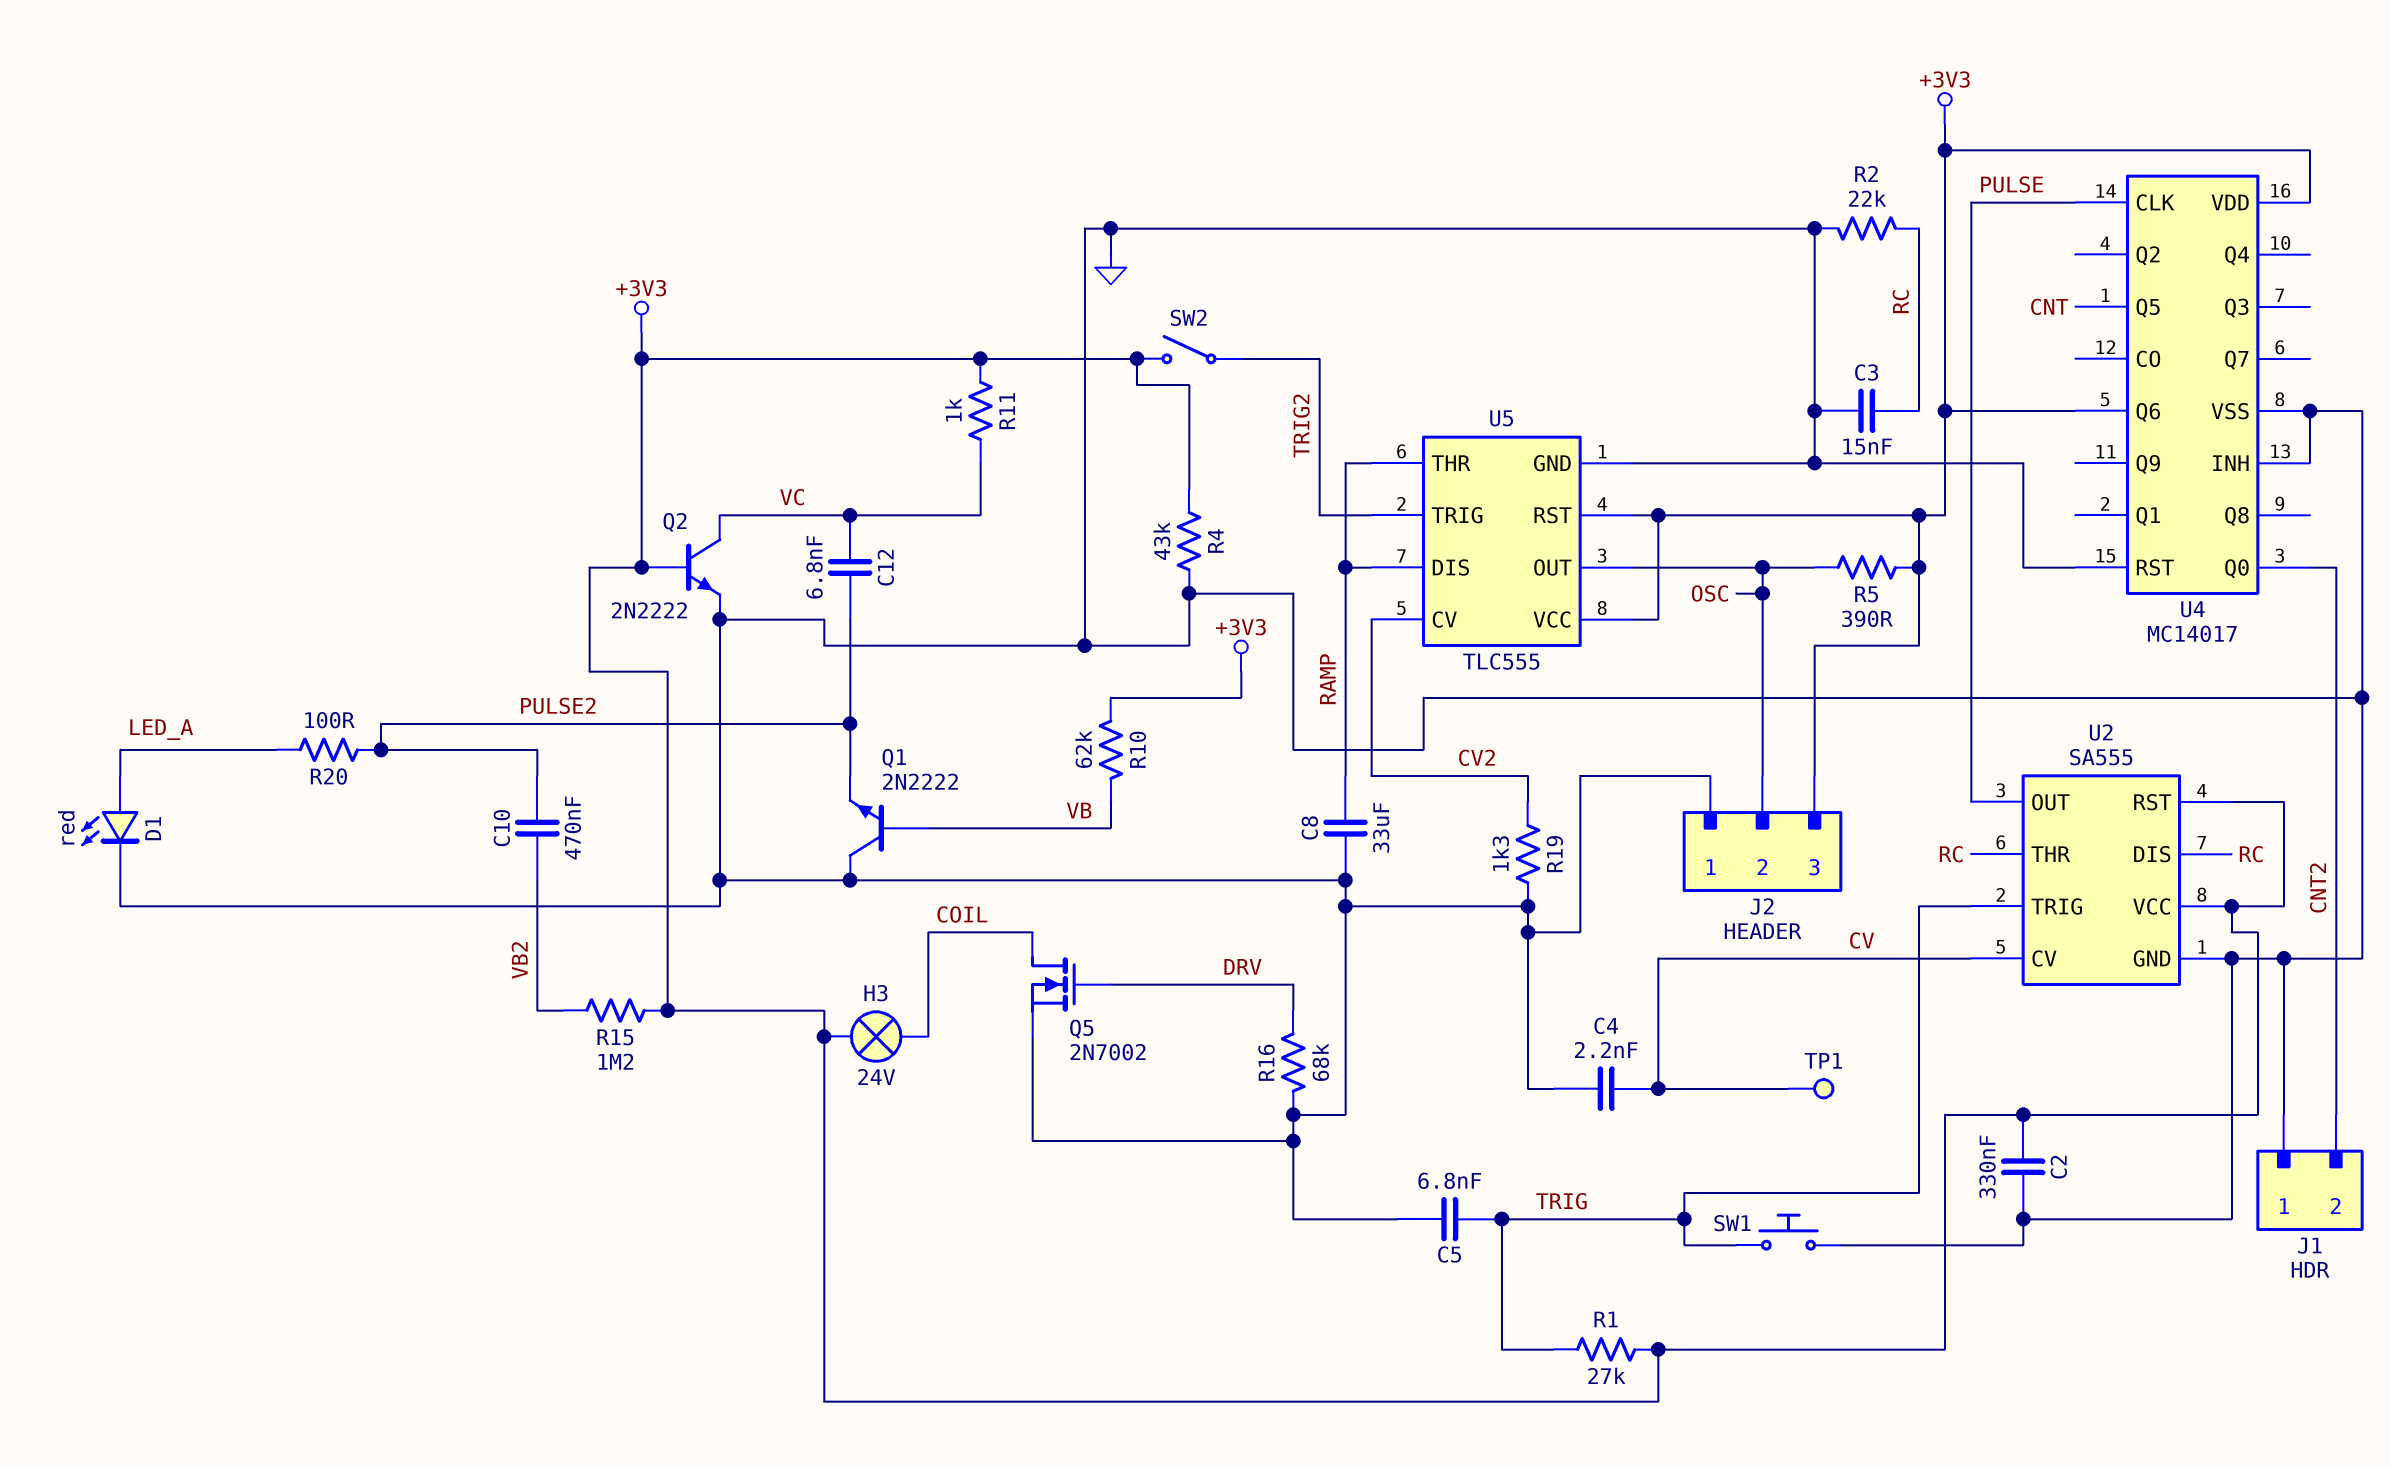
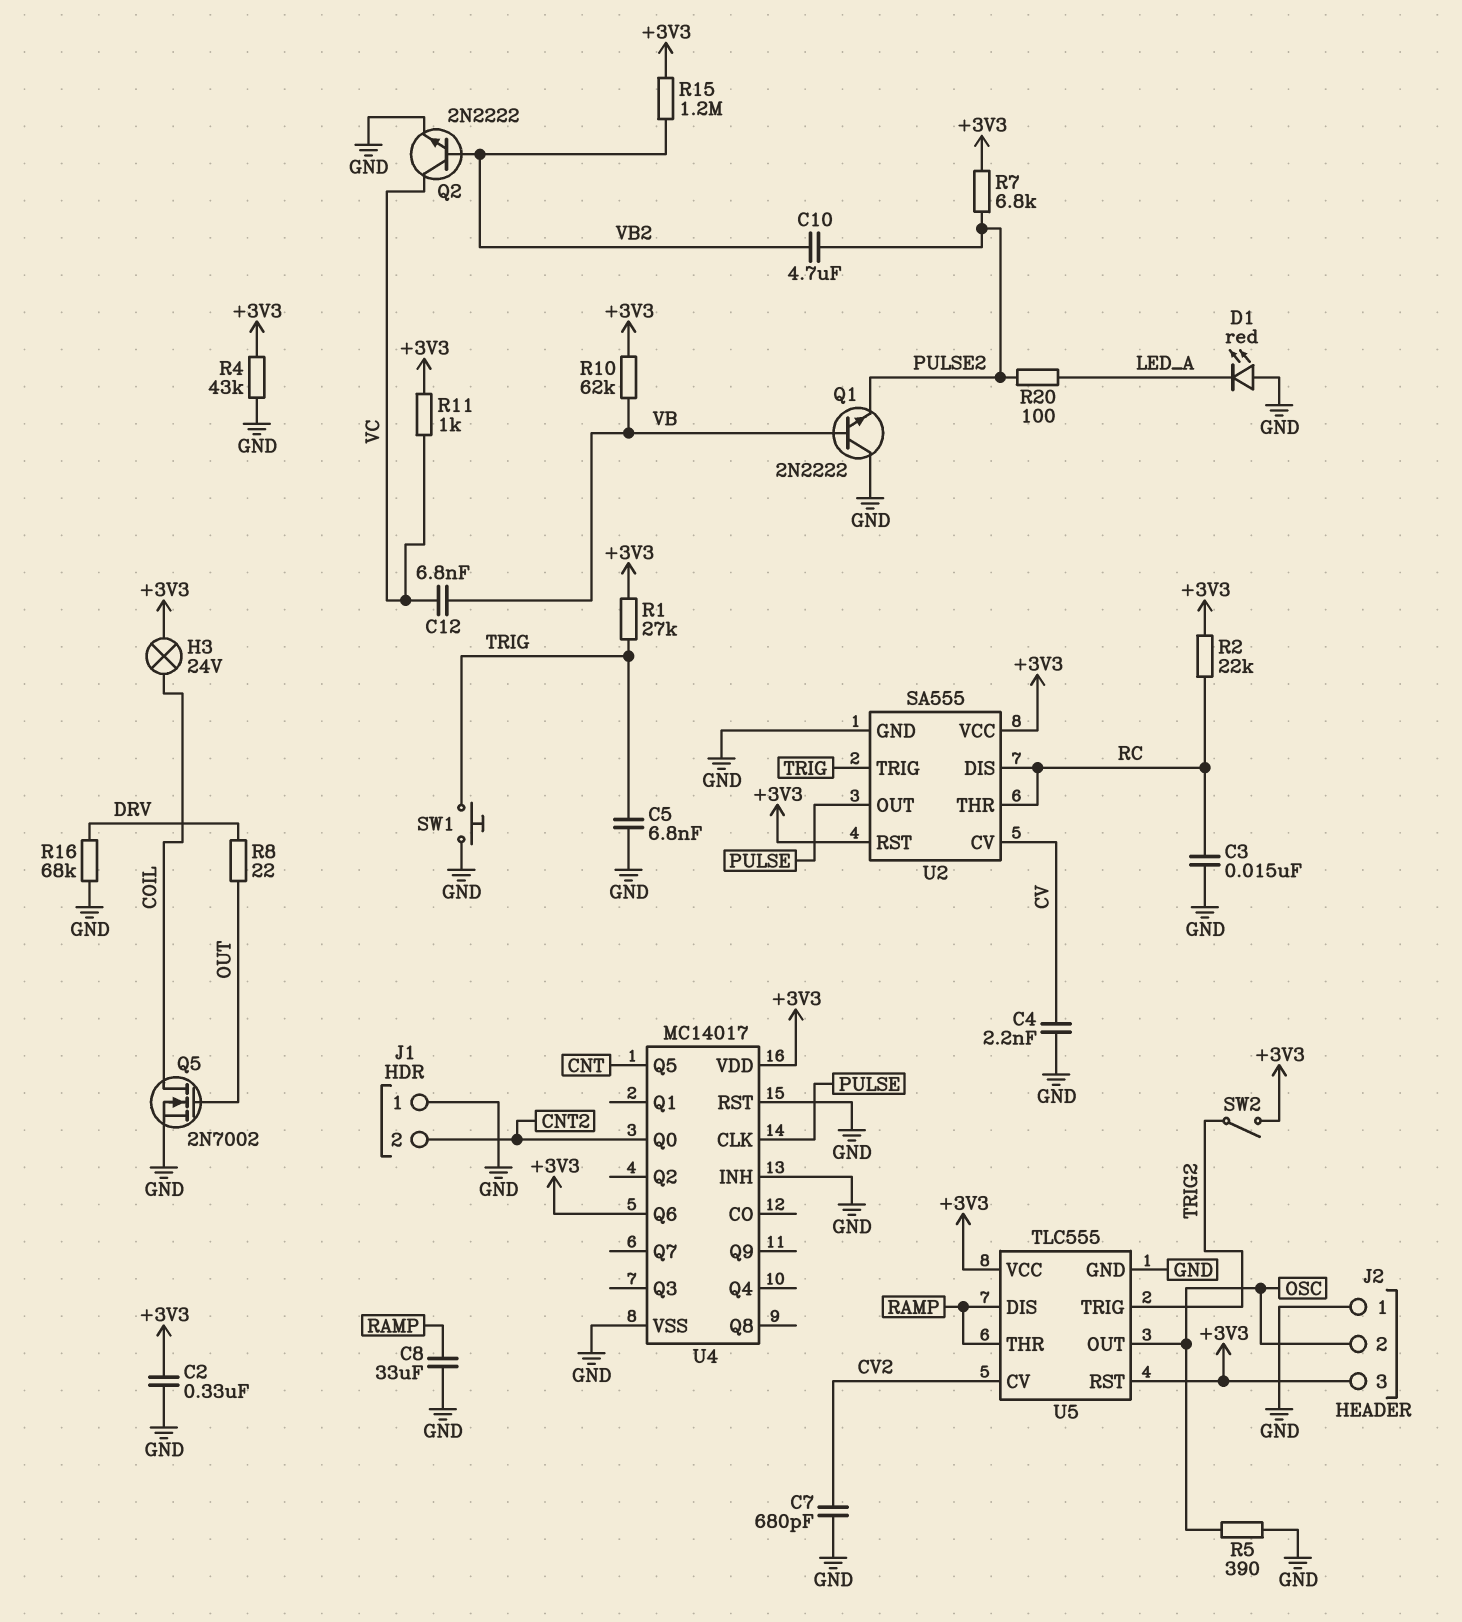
C7: none -> 680pF (CV2, GND)
C10: 470nF (PULSE2, VB2) -> 4.7uF (PULSE2, VB2)
C12: 6.8nF (PULSE2, VC) -> 6.8nF (VB, VC)
D1: LED red (A LED_A, K GND) -> LED red (A GND, K LED_A)
Q2: NPN 2N2222 (B +3V3, C VC, E GND) -> NPN 2N2222 (B VB2, C VC, E GND)
Q5: NMOS 2N7002 (G DRV, D COIL, S GND) -> NMOS 2N7002 (G OUT, D COIL, S GND)
R2: 22k (GND, RC) -> 22k (+3V3, RC)
R5: 390 (+3V3, OSC) -> 390 (GND, OSC)
R7: none -> 6.8k (+3V3, PULSE2)
R8: none -> 22 (DRV, OUT)
R19: 1.3k (CV2, GND) -> none
TP1: test point (CV) -> none

